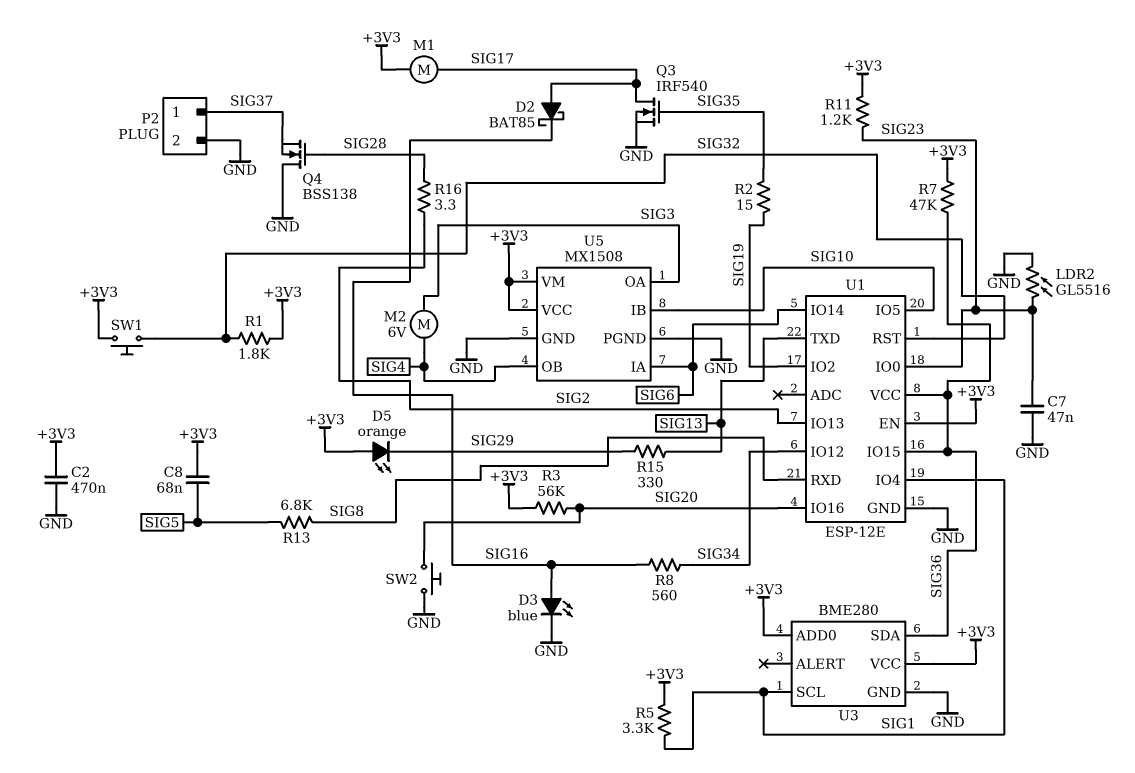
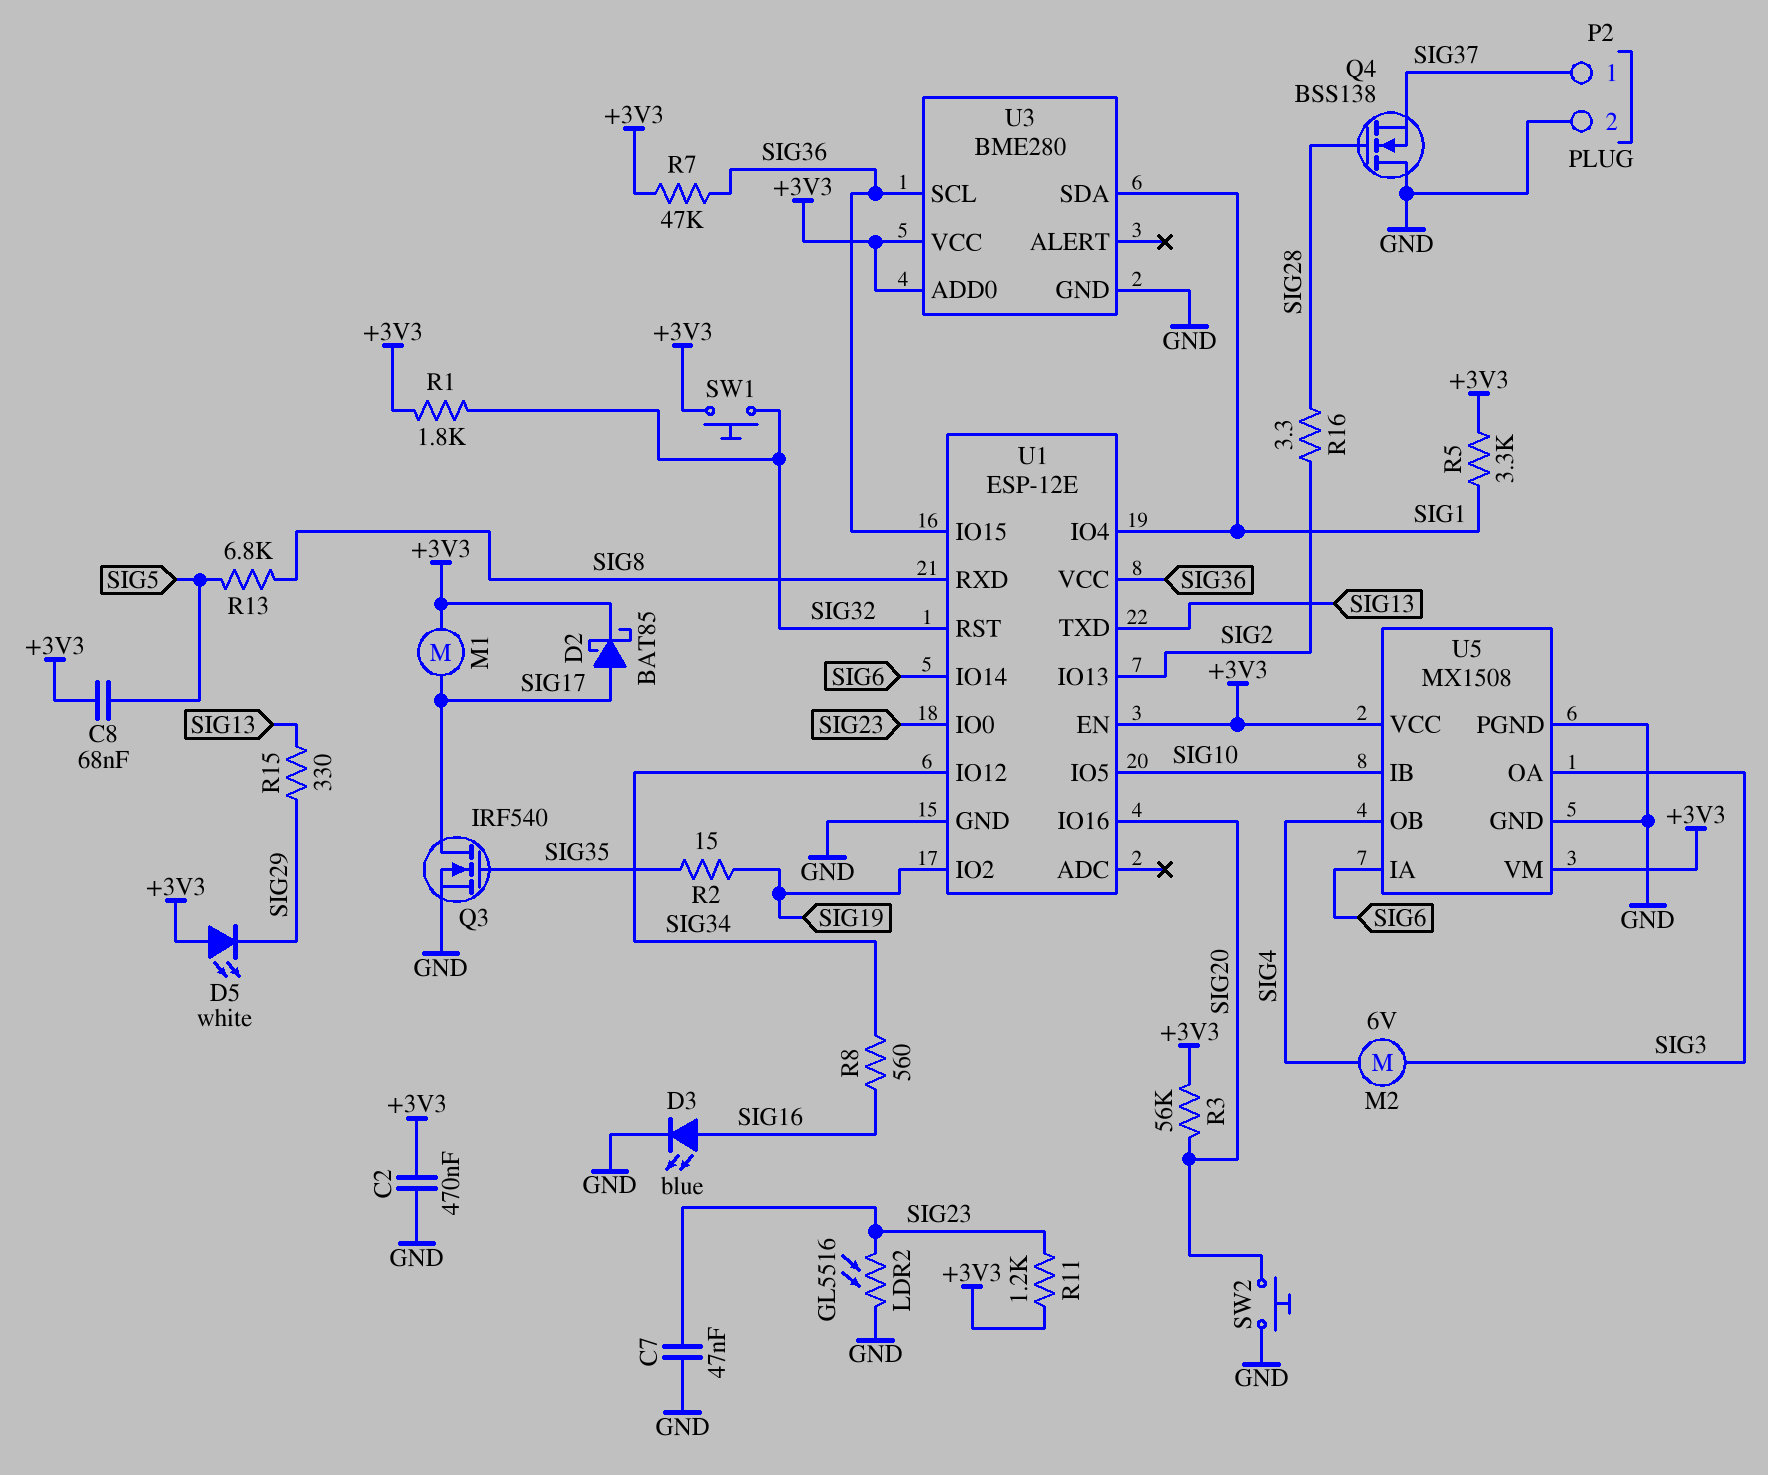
D2: schottky BAT85 (A SIG17, K SIG16) -> schottky BAT85 (A SIG17, K +3V3)
D5: LED orange (A +3V3, K SIG29) -> LED white (A +3V3, K SIG29)
U3 pin SCL: SIG1 -> SIG36
U3 pin SDA: SIG36 -> SIG1

